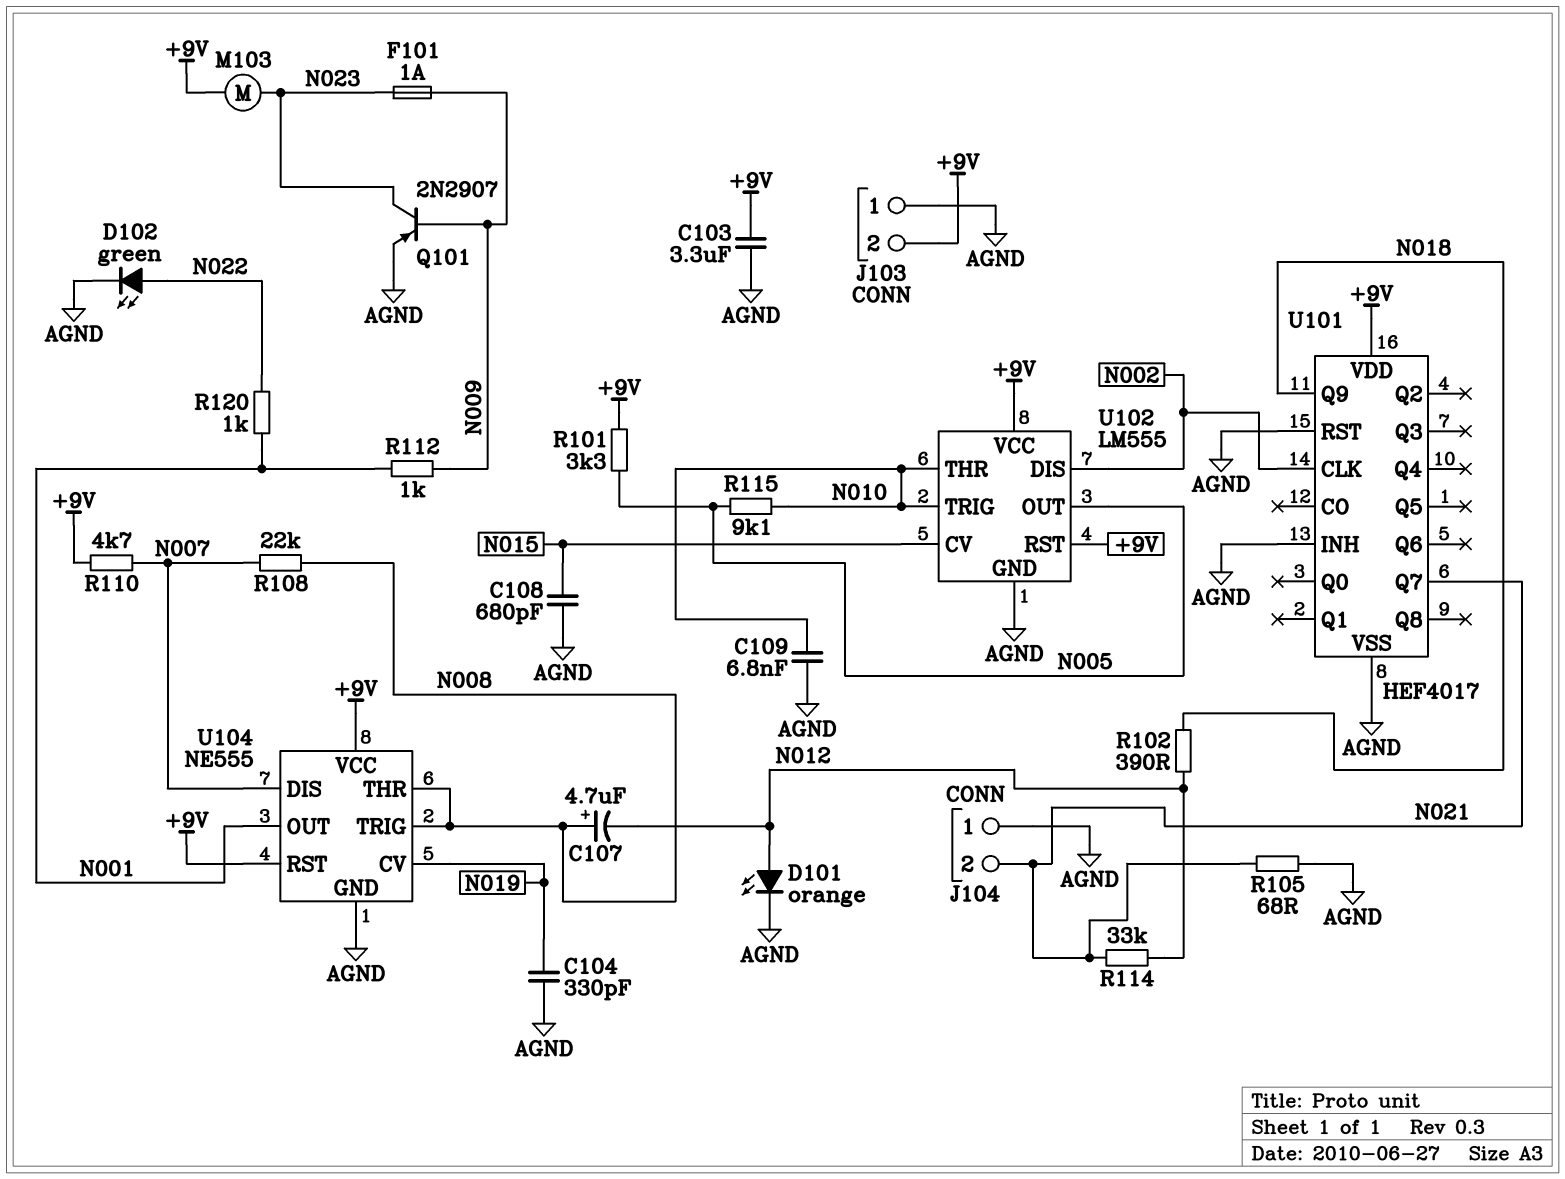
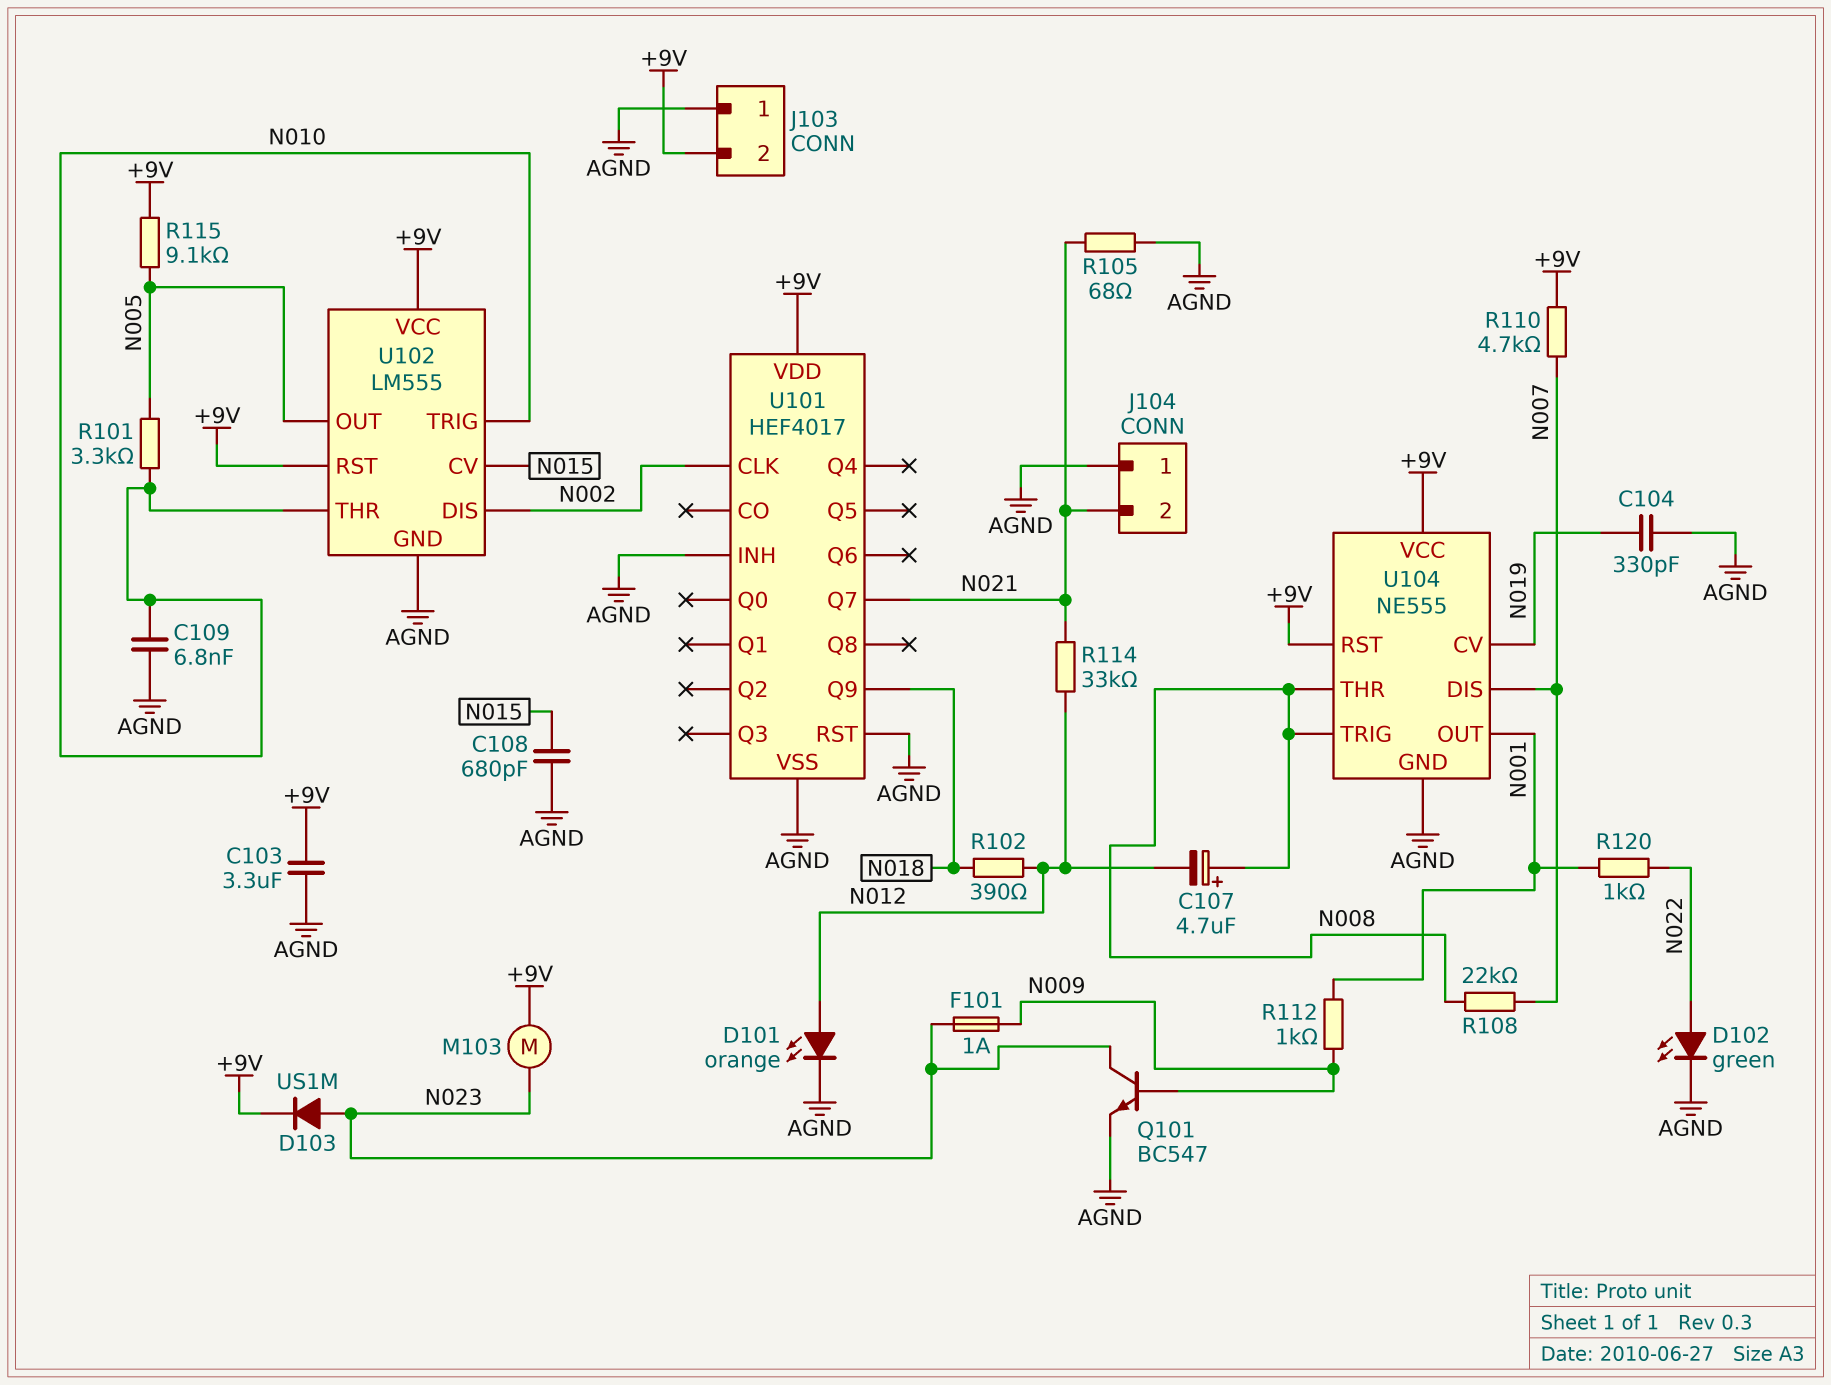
D103: none -> diode US1M (A N023, K +9V)
Q101: PNP 2N2907 (B N009, C N023, E AGND) -> NPN BC547 (B N009, C N023, E AGND)
R101: 3.3k (+9V, N005) -> 3.3k (N005, N010)
R115: 9.1k (N005, N010) -> 9.1k (+9V, N005)

